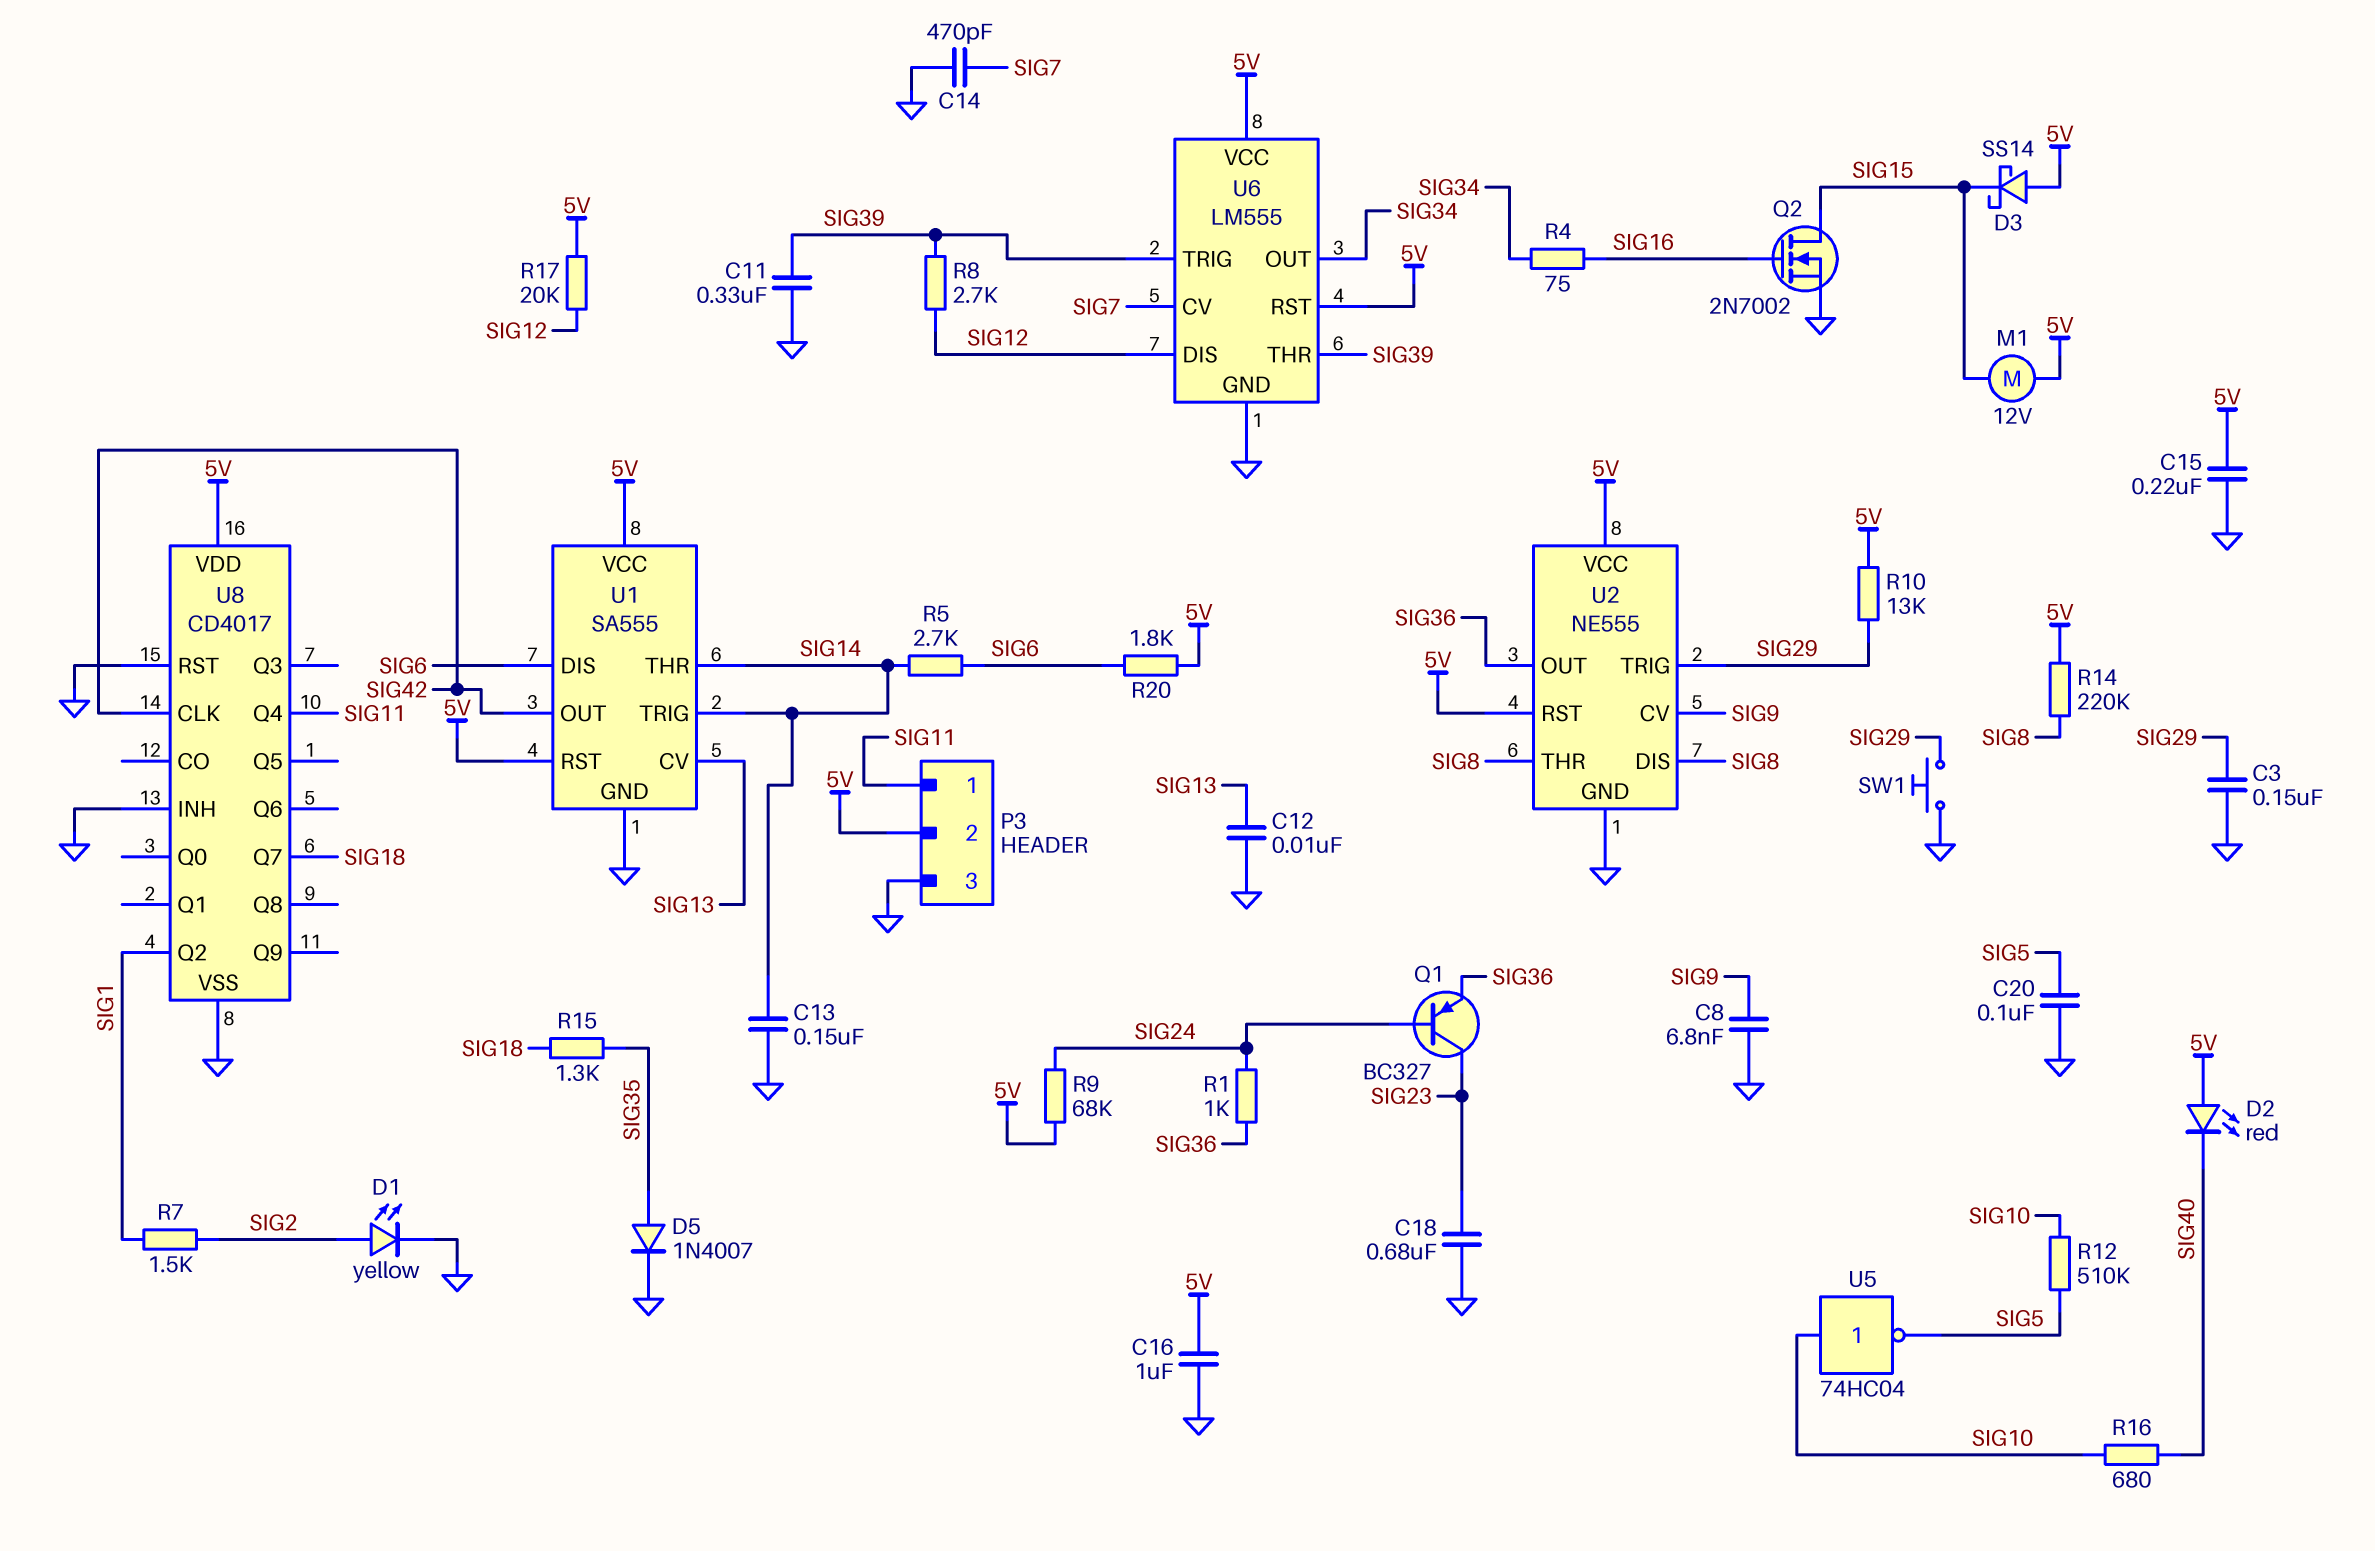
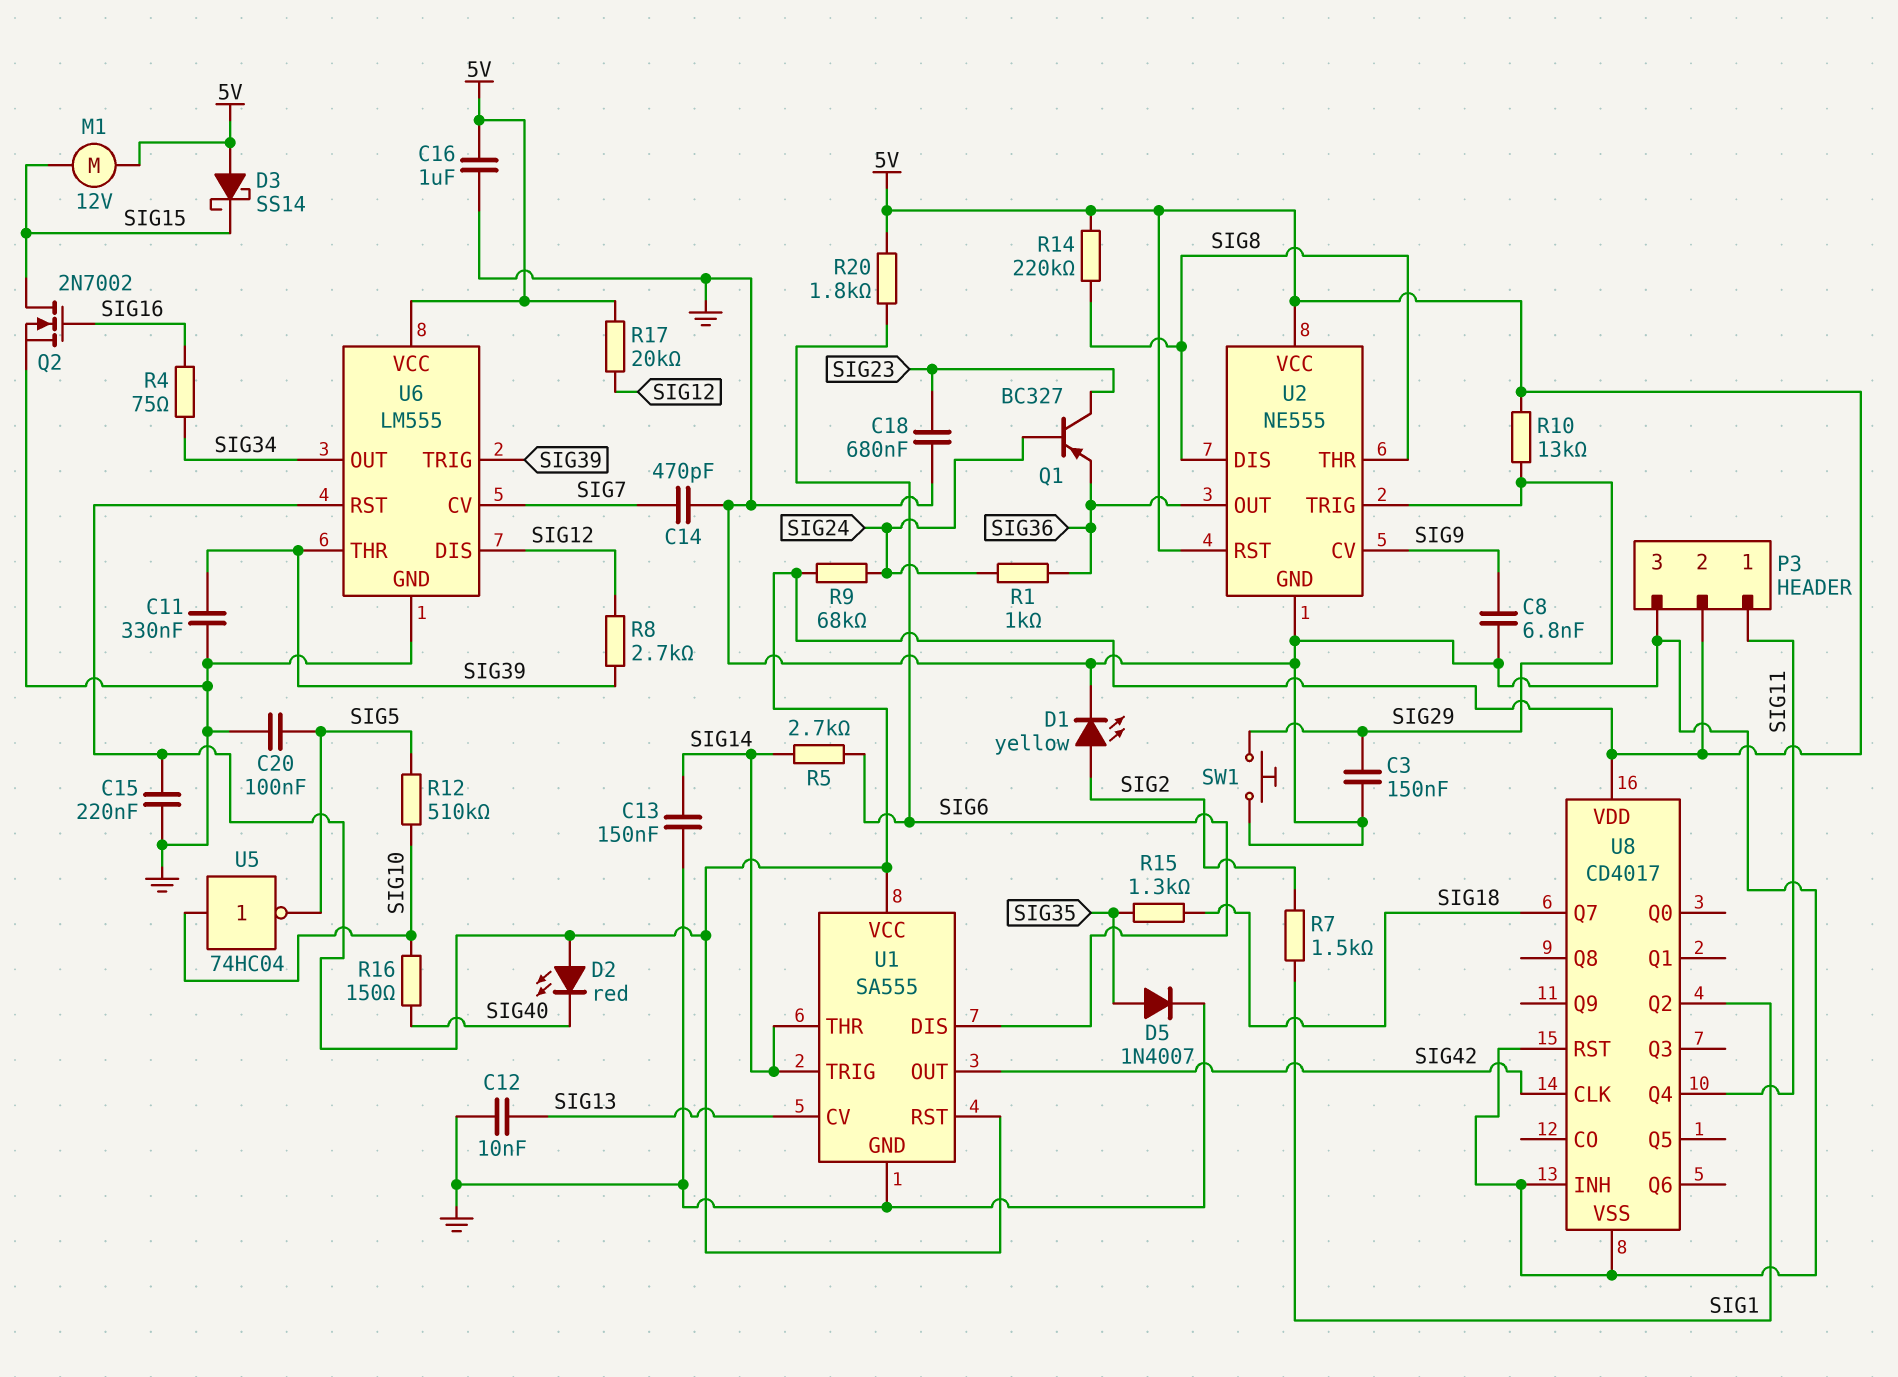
R16: 680 (SIG10, SIG40) -> 150 (SIG10, SIG40)

